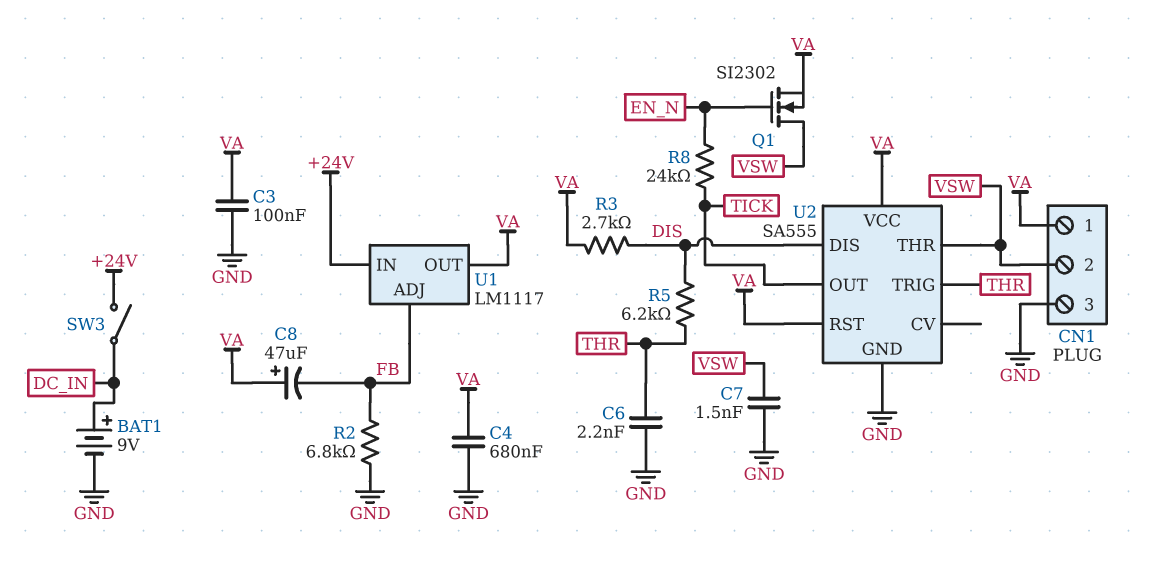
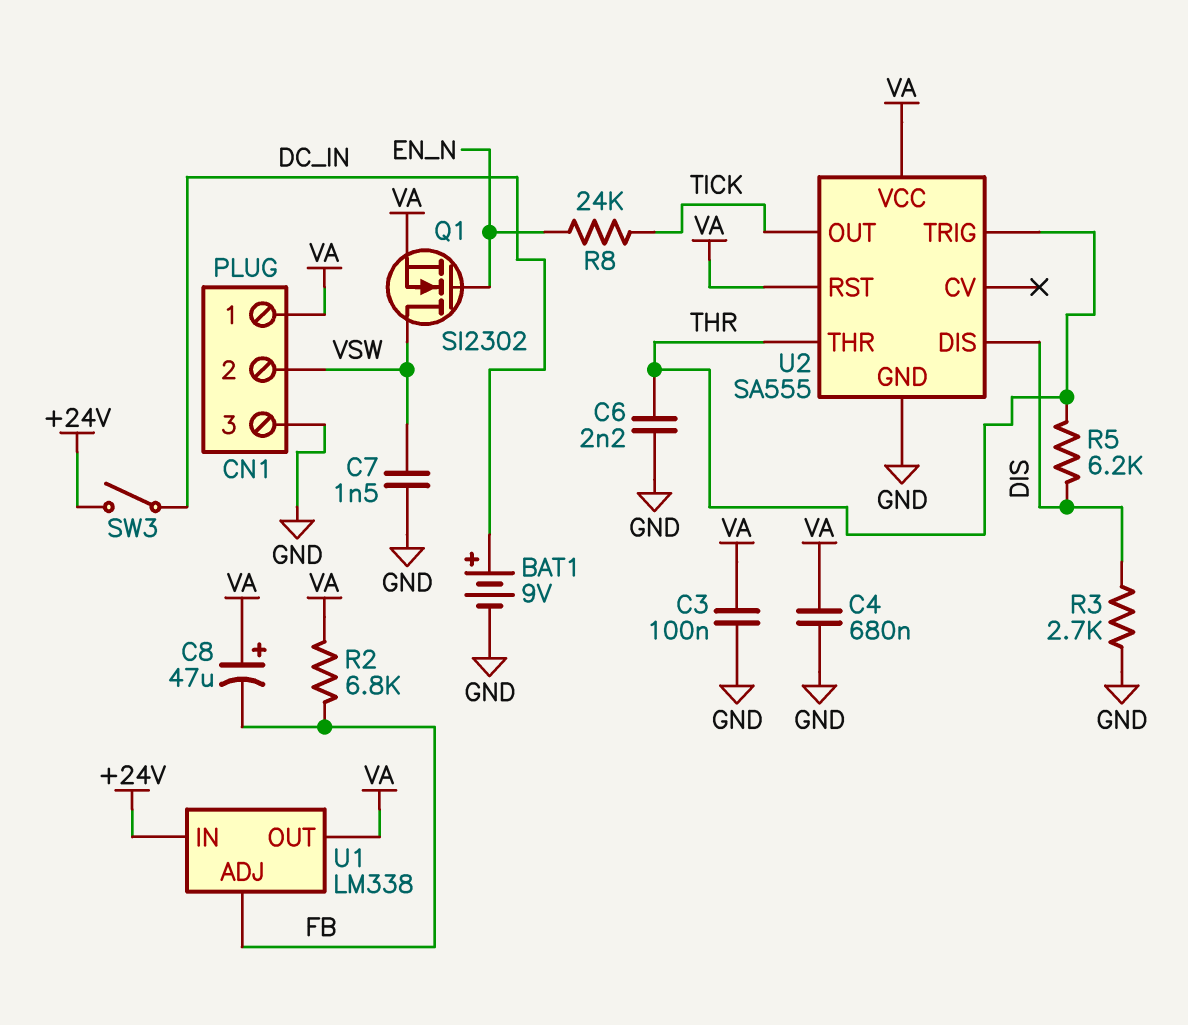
R2: 6.8k (FB, GND) -> 6.8k (FB, VA)
R3: 2.7k (DIS, VA) -> 2.7k (DIS, GND)
U1: LM1117 -> LM338
U2 pin THR: VSW -> THR

